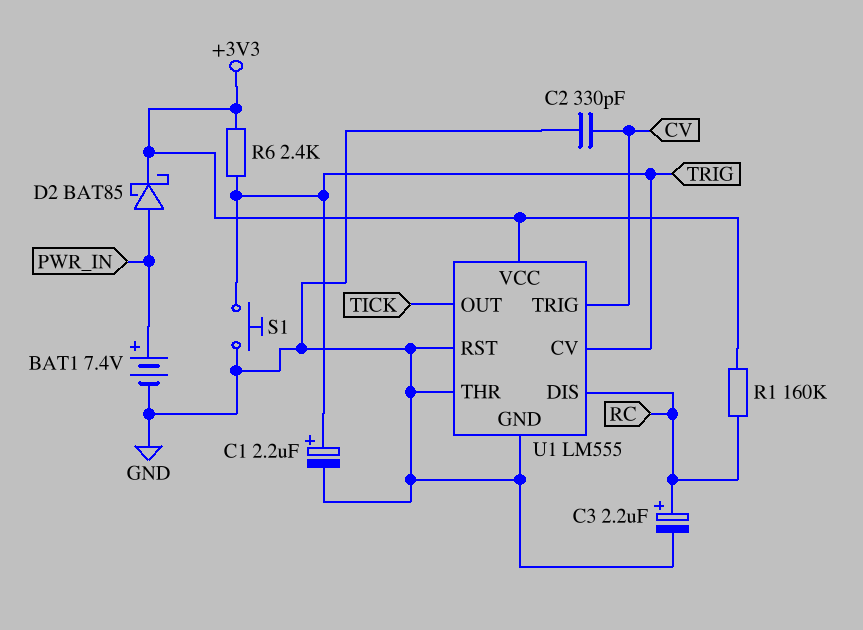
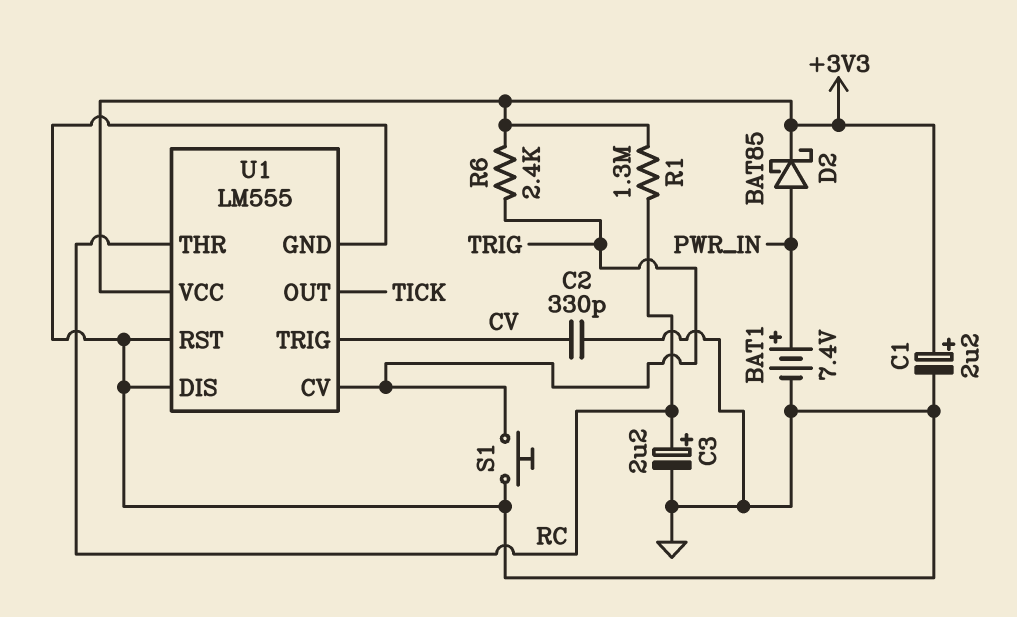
C1: 2.2uF (plus TRIG, minus GND) -> 2.2uF (plus +3V3, minus GND)
R1: 160k (+3V3, RC) -> 1.3M (+3V3, RC)
U1 pin DIS: RC -> GND
U1 pin THR: GND -> RC

